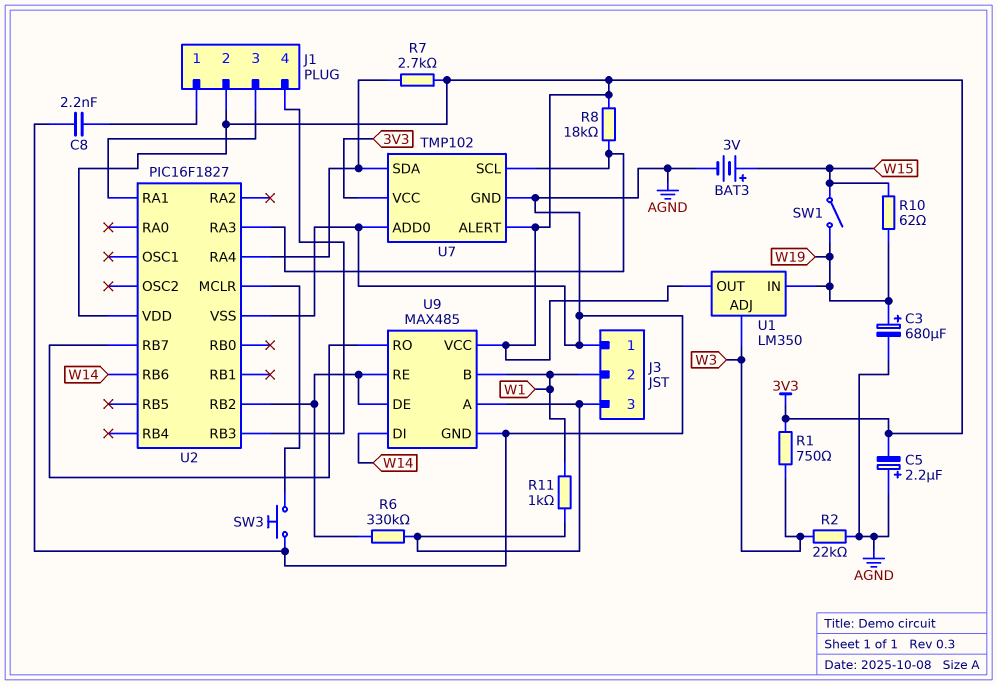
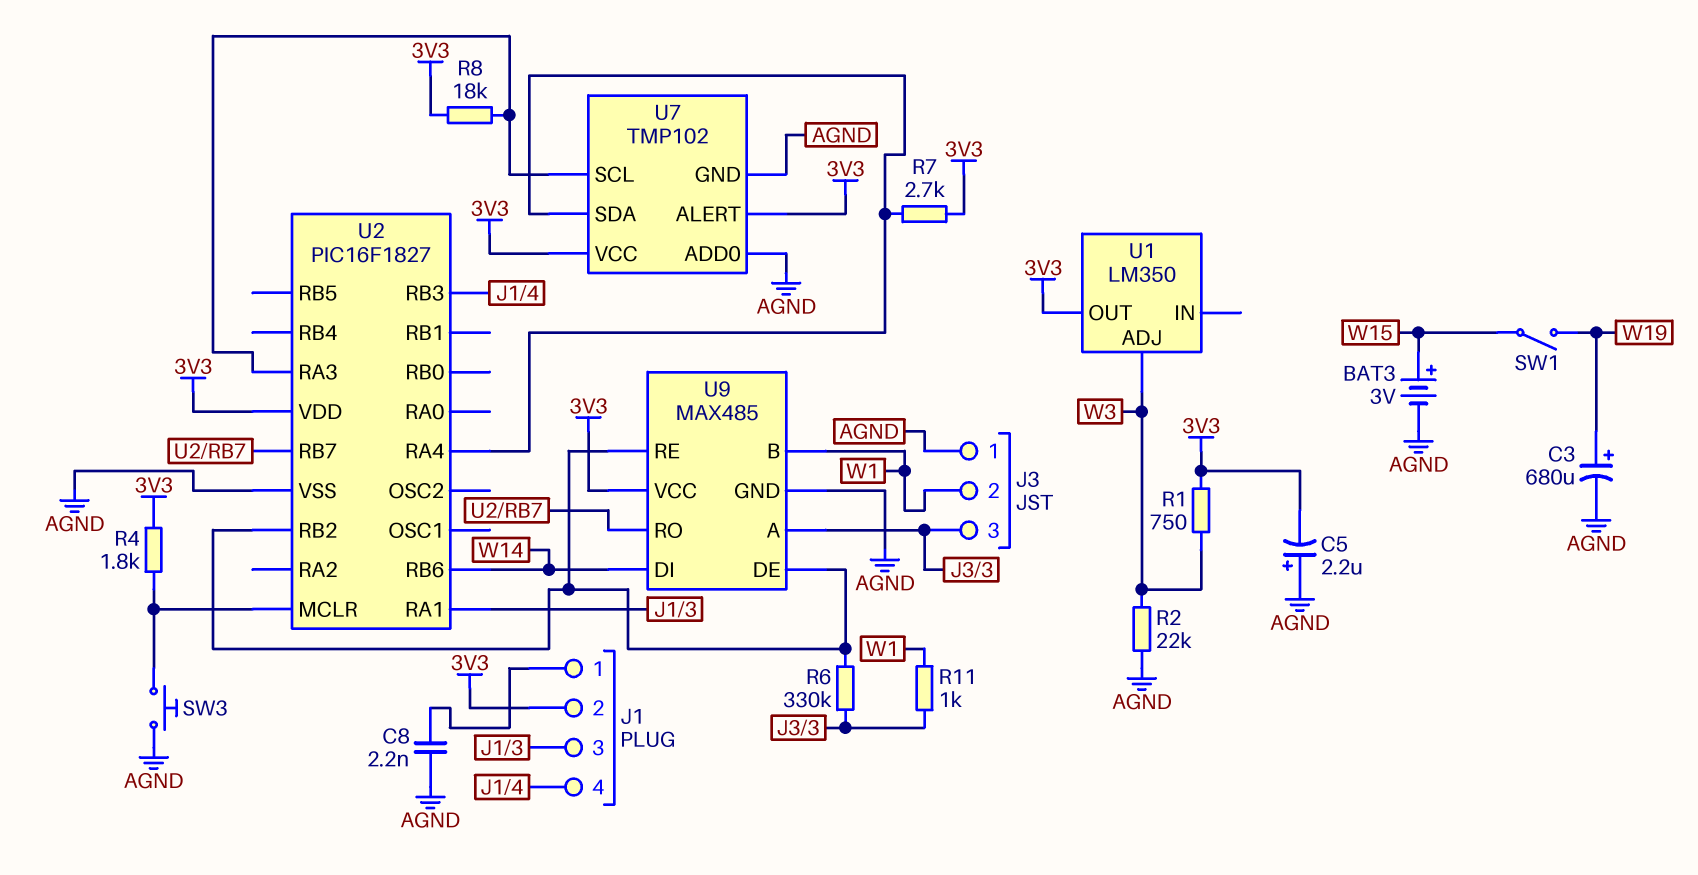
R4: none -> 1.8k (3V3, U2/MCLR)
R10: 62 (W15, W19) -> none
U1 pin IN: W19 -> none

